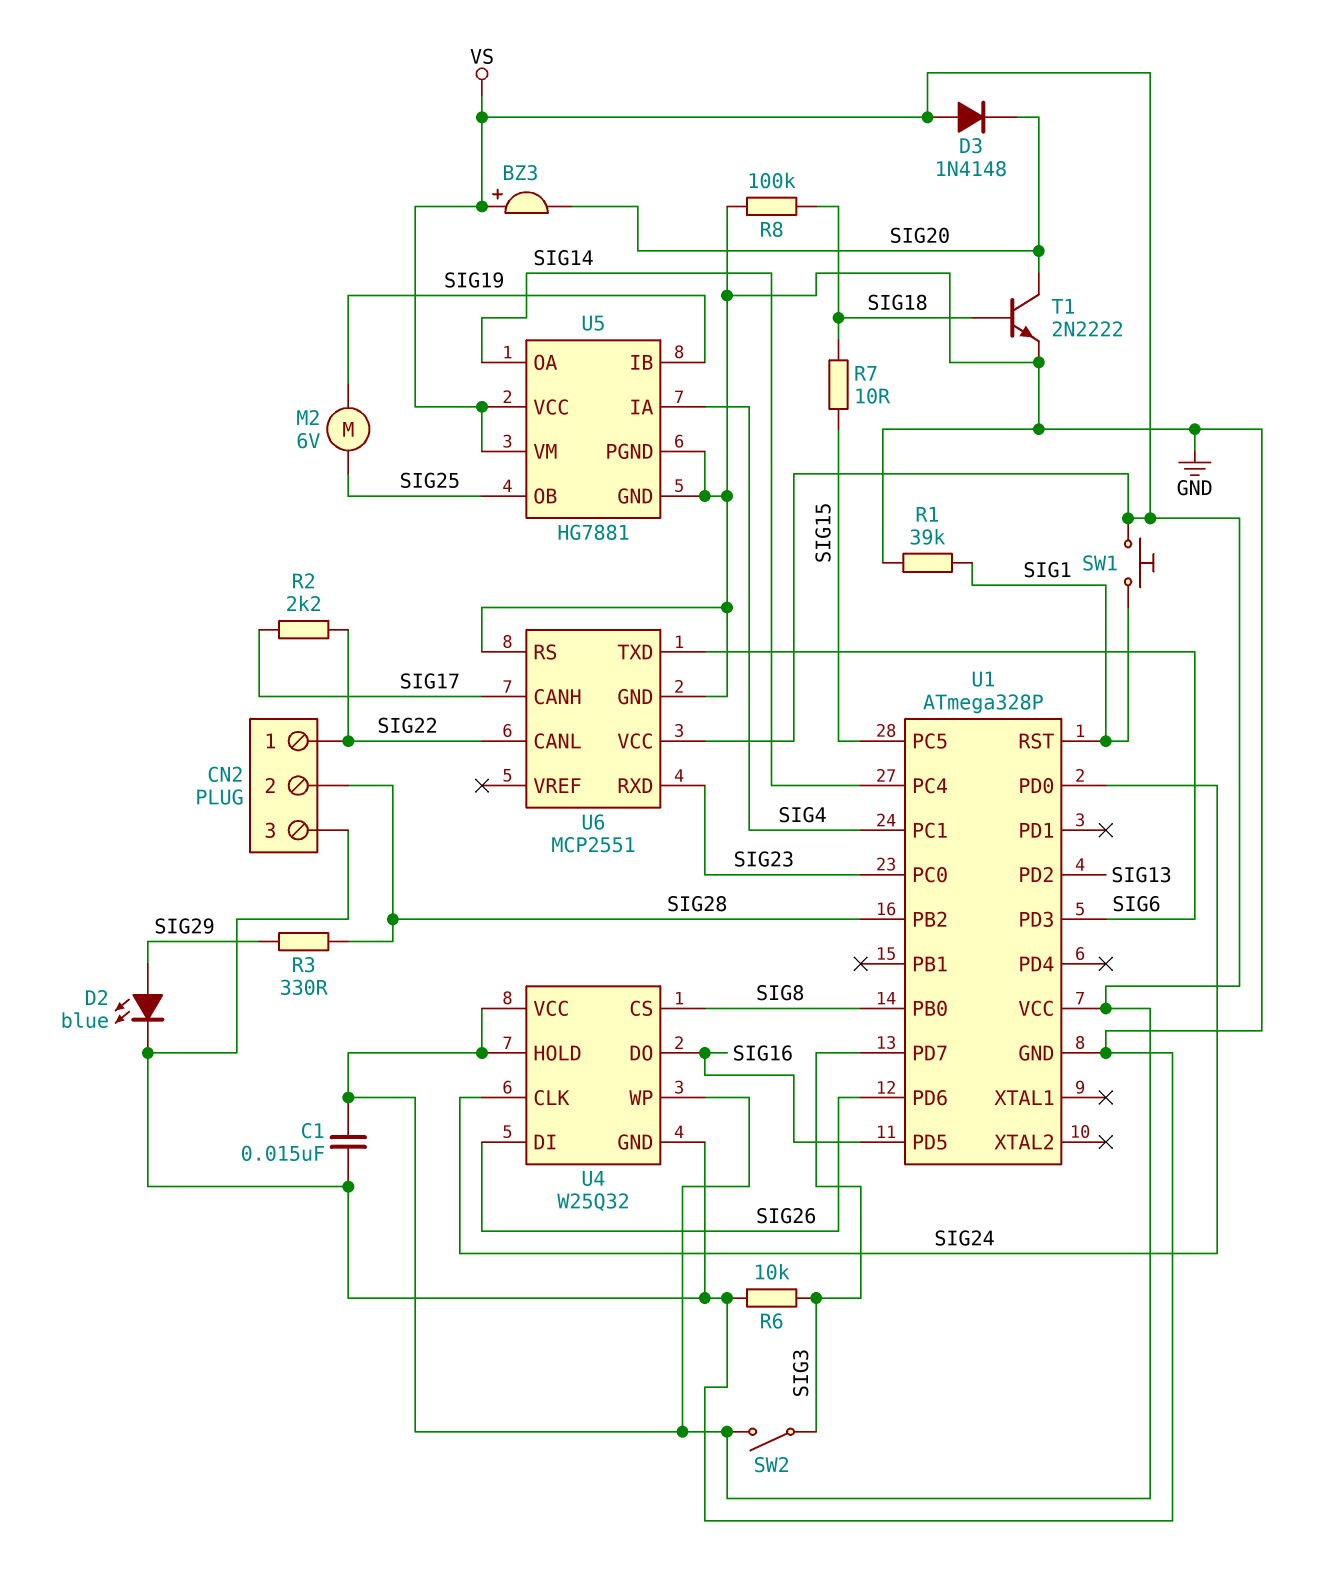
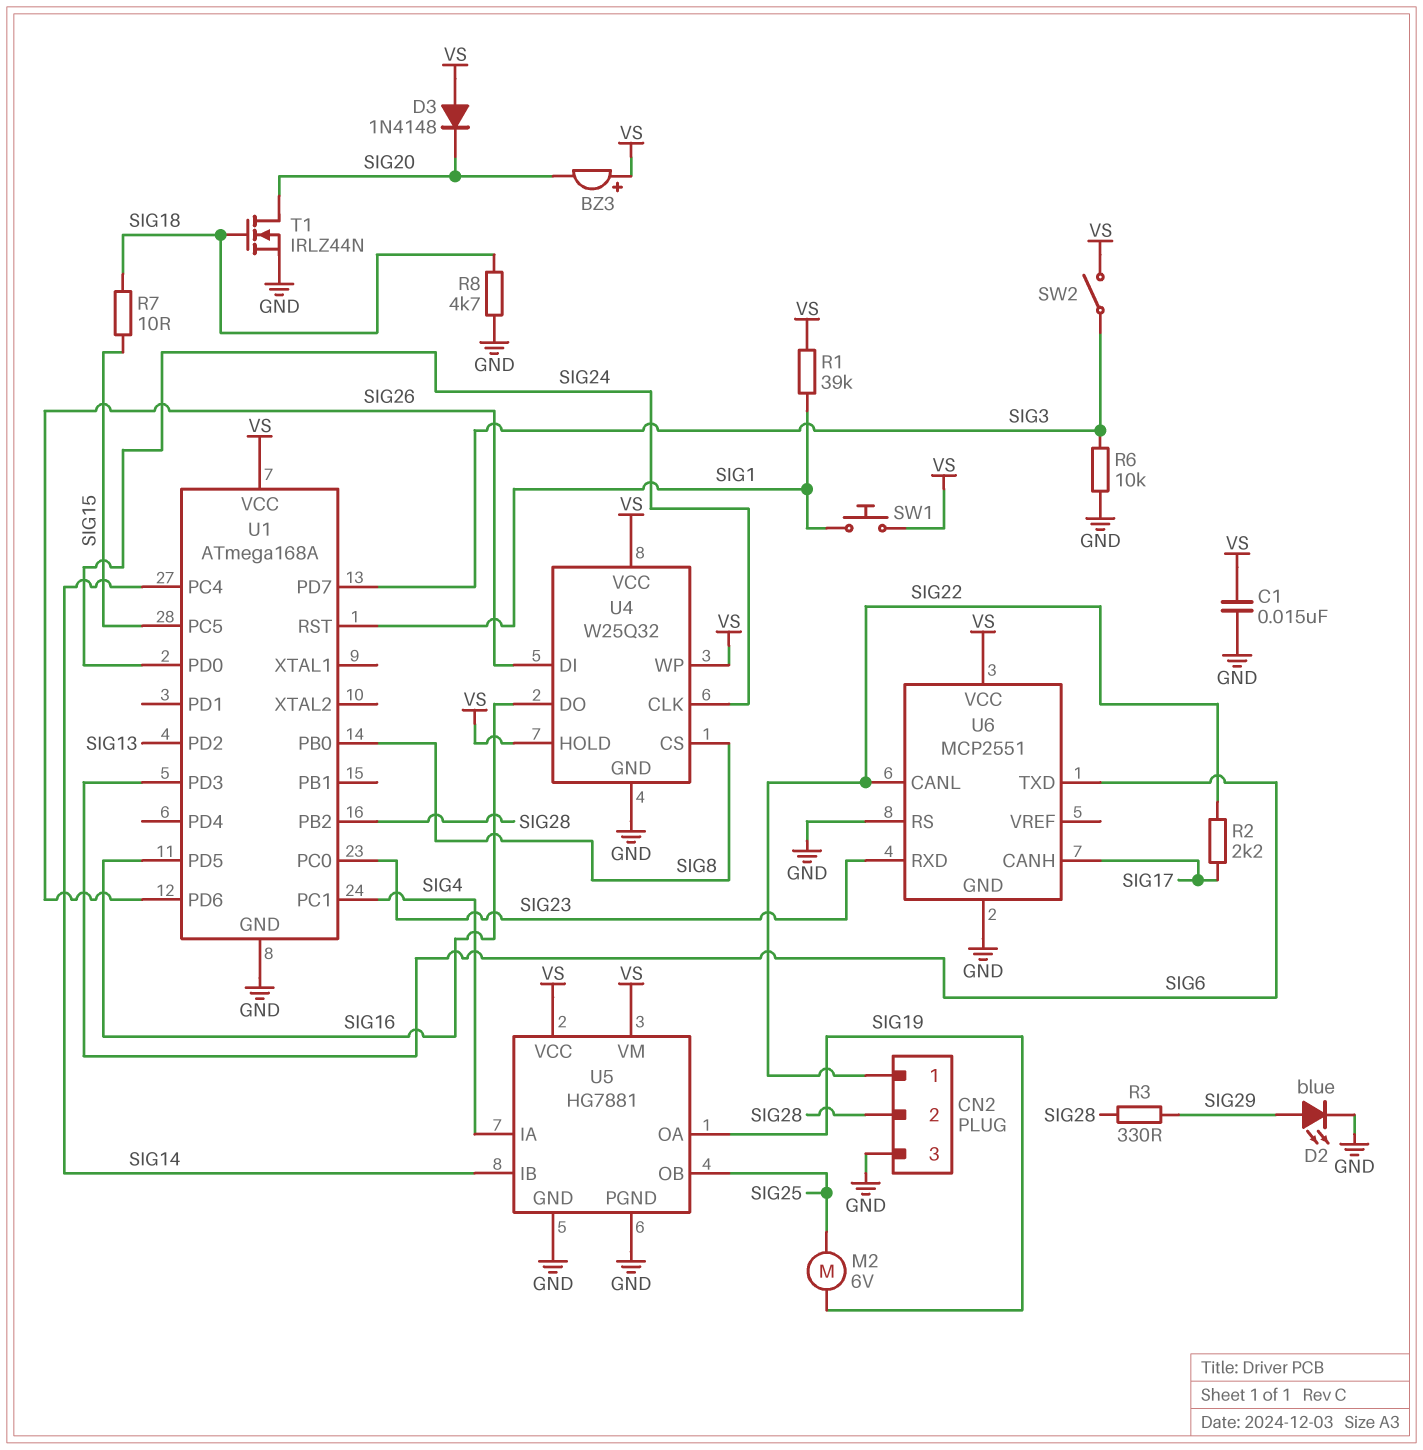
R1: 39k (GND, SIG1) -> 39k (SIG1, VS)
R8: 100k (GND, SIG18) -> 4.7k (GND, SIG18)
T1: NPN 2N2222 (B SIG18, C SIG20, E GND) -> NMOS IRLZ44N (G SIG18, D SIG20, S GND)
U1: ATmega328P -> ATmega168A
U5 pin IB: SIG19 -> SIG14
U5 pin OA: SIG14 -> SIG19

